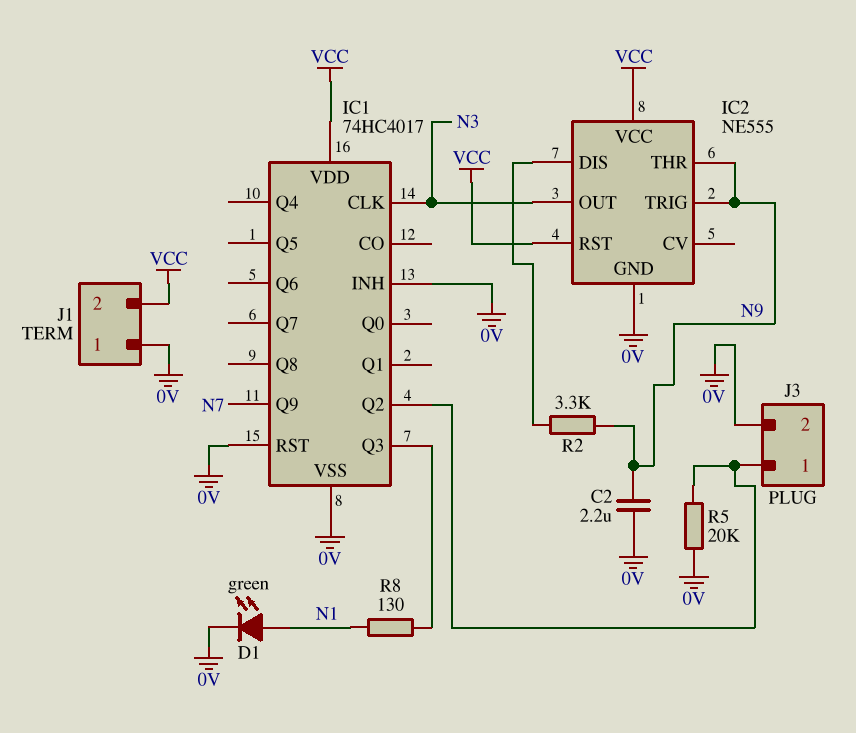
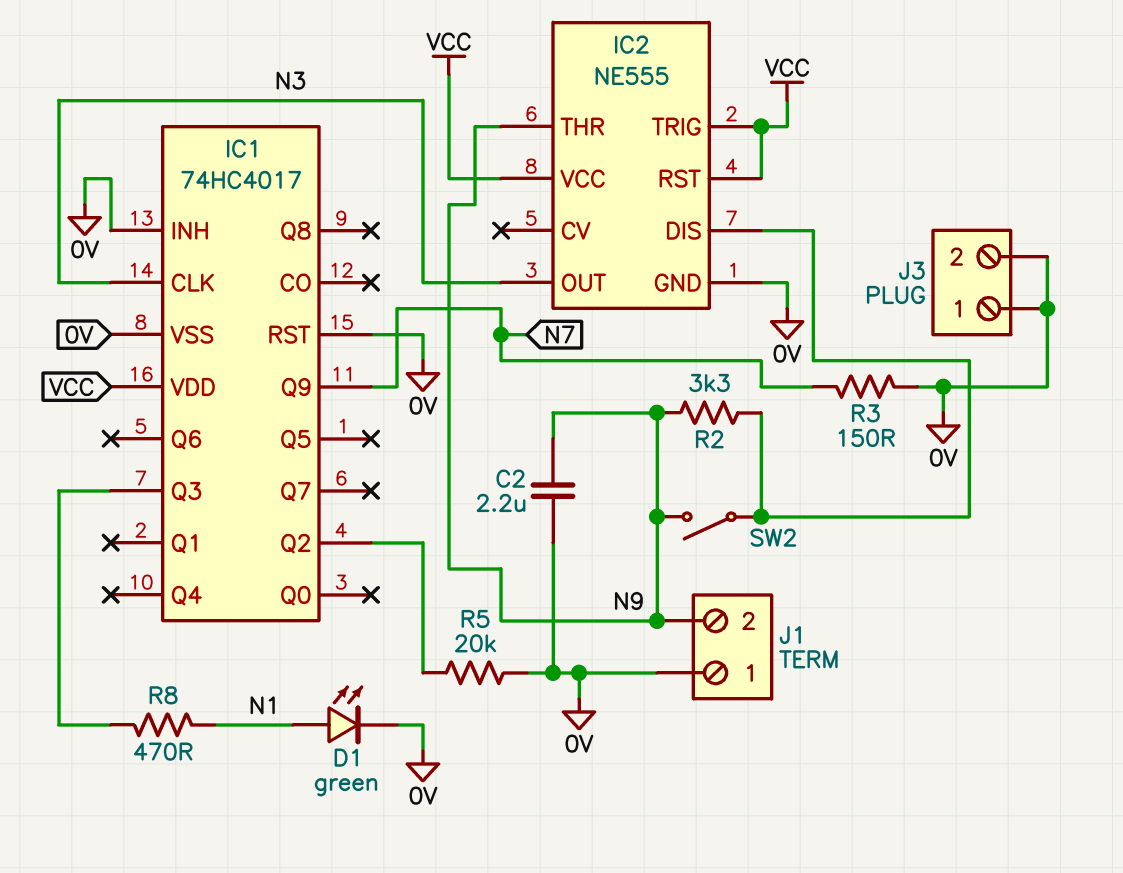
IC2 pin TRIG: N9 -> VCC
J1 pin 2: VCC -> N9
J3 pin 1: IC1/Q2 -> 0V
R3: none -> 150 (0V, N7)
R8: 130 (IC1/Q3, N1) -> 470 (IC1/Q3, N1)
SW2: none -> switch (IC2/DIS, N9)

